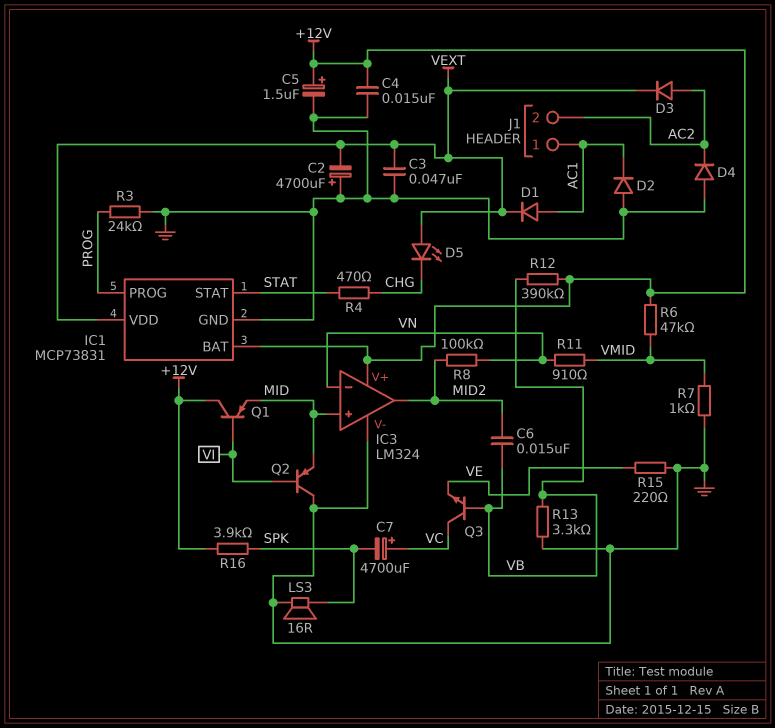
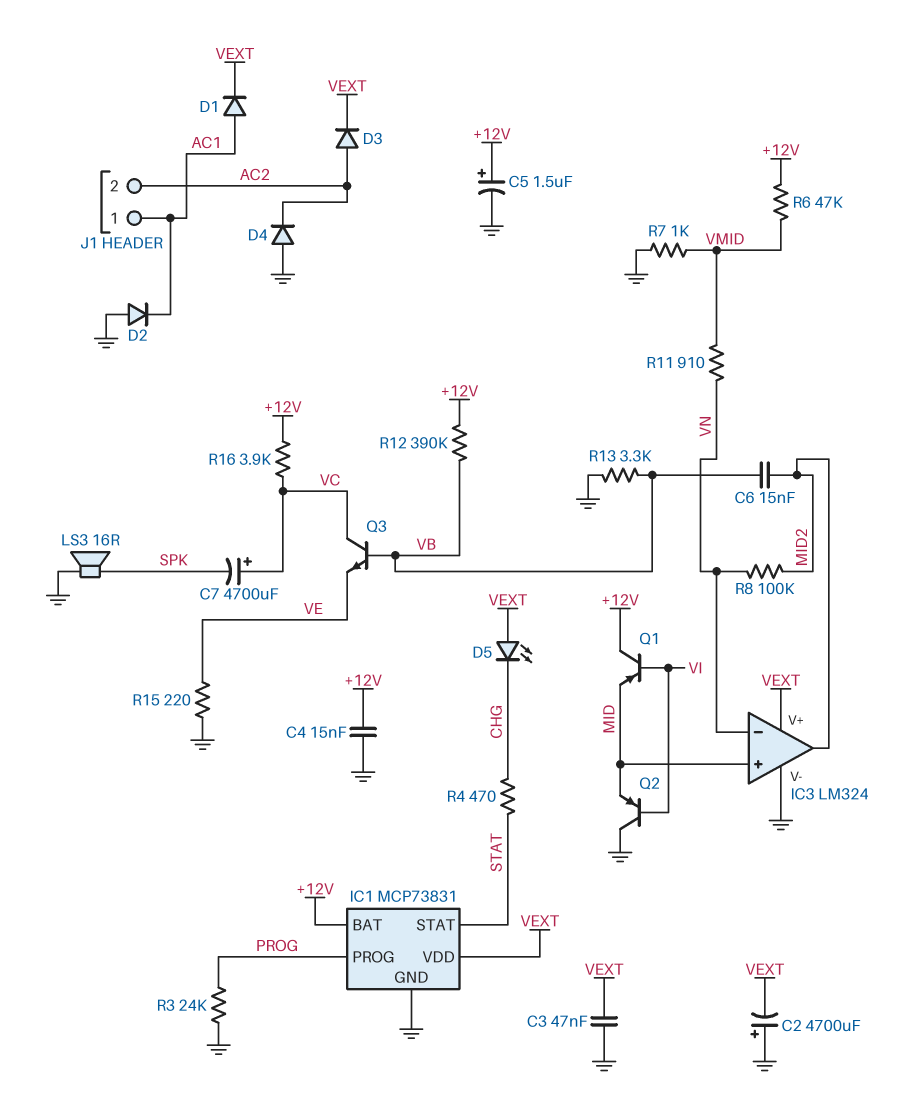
IC3 pin V+: +12V -> VEXT
R16: 3.9k (+12V, SPK) -> 3.9k (+12V, VC)

